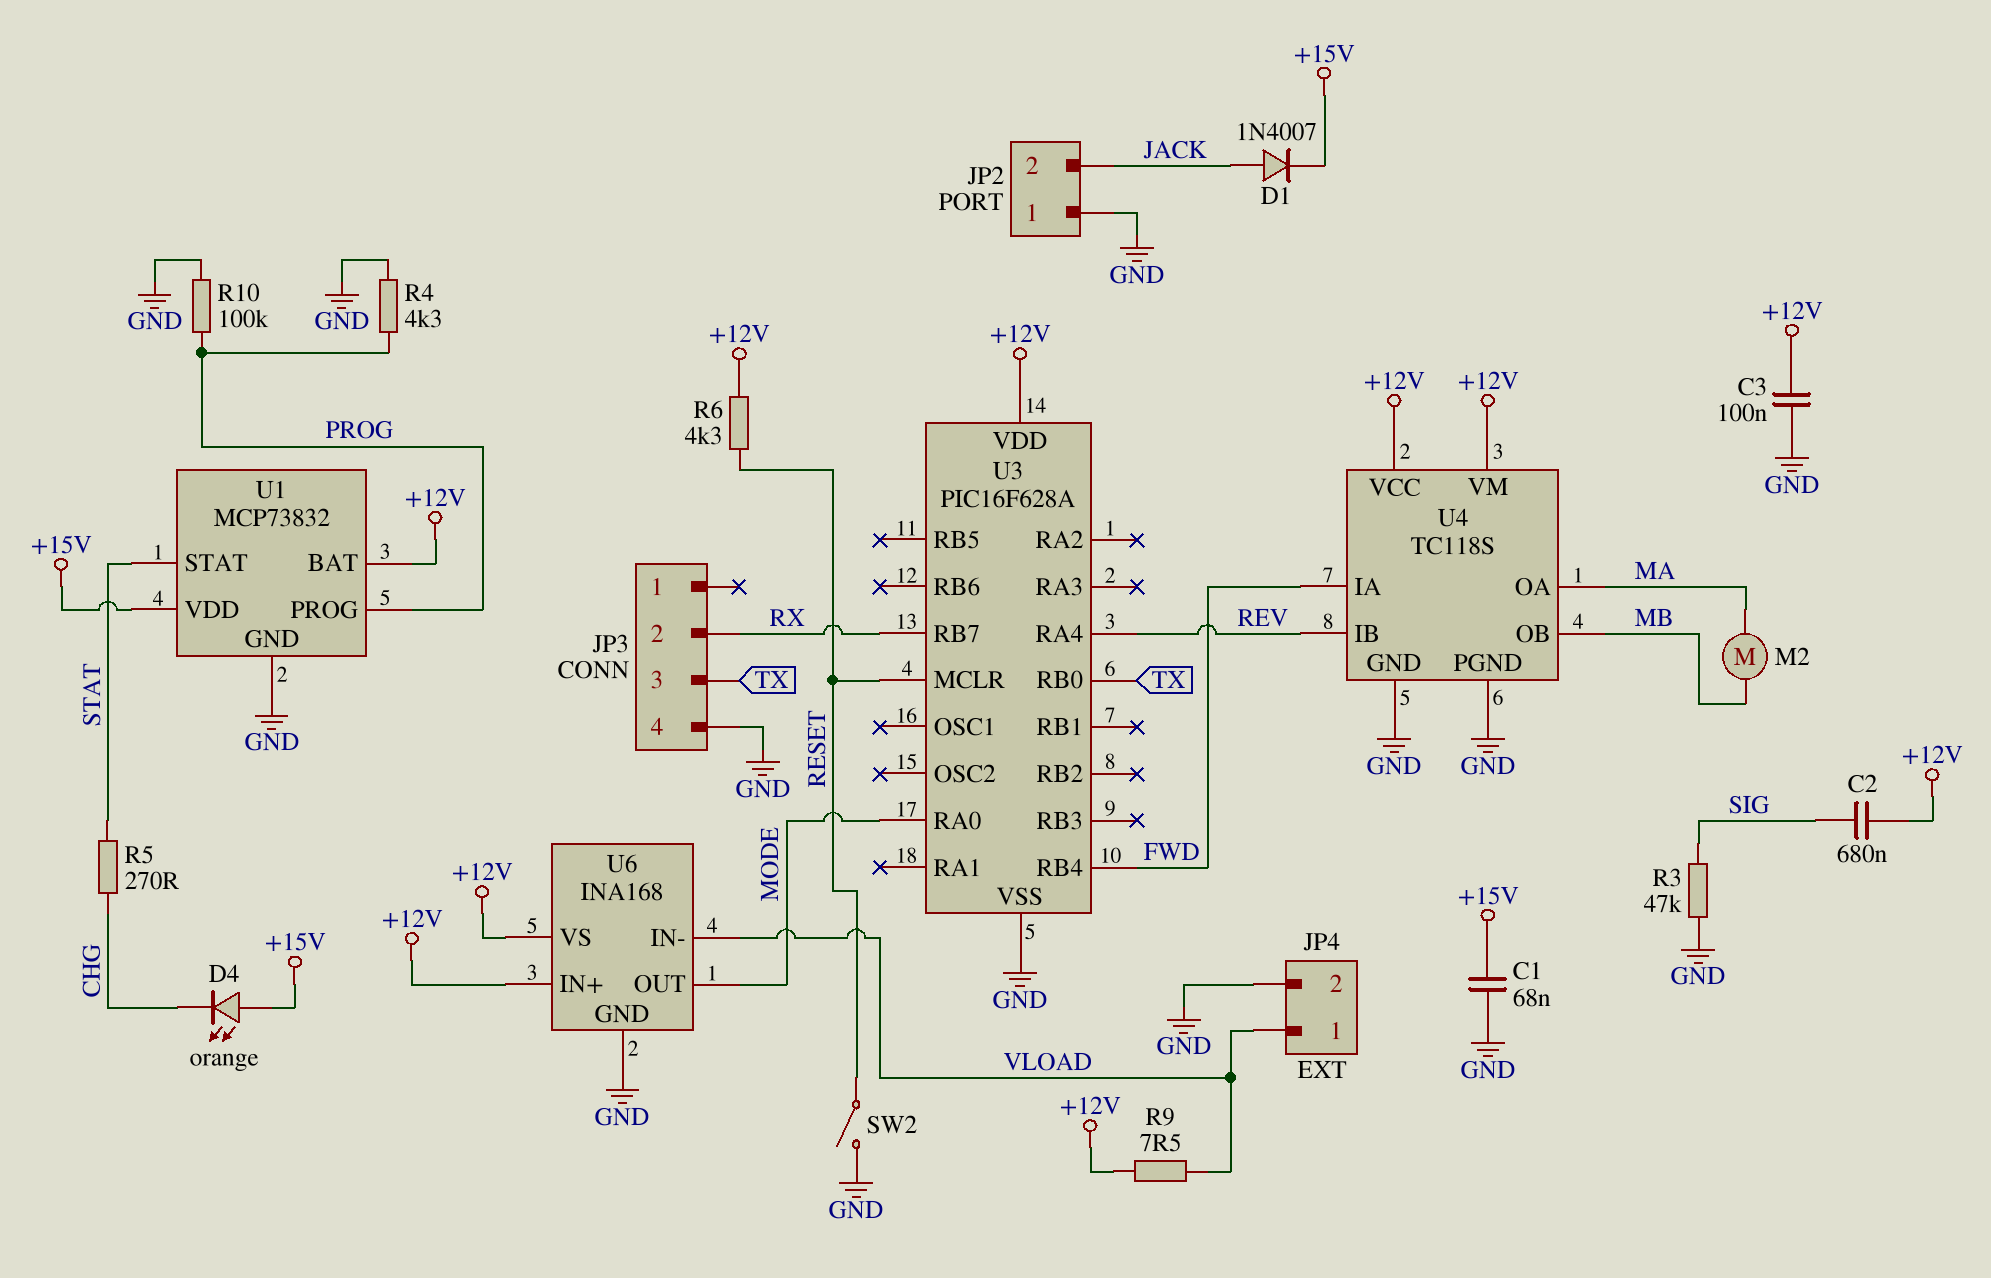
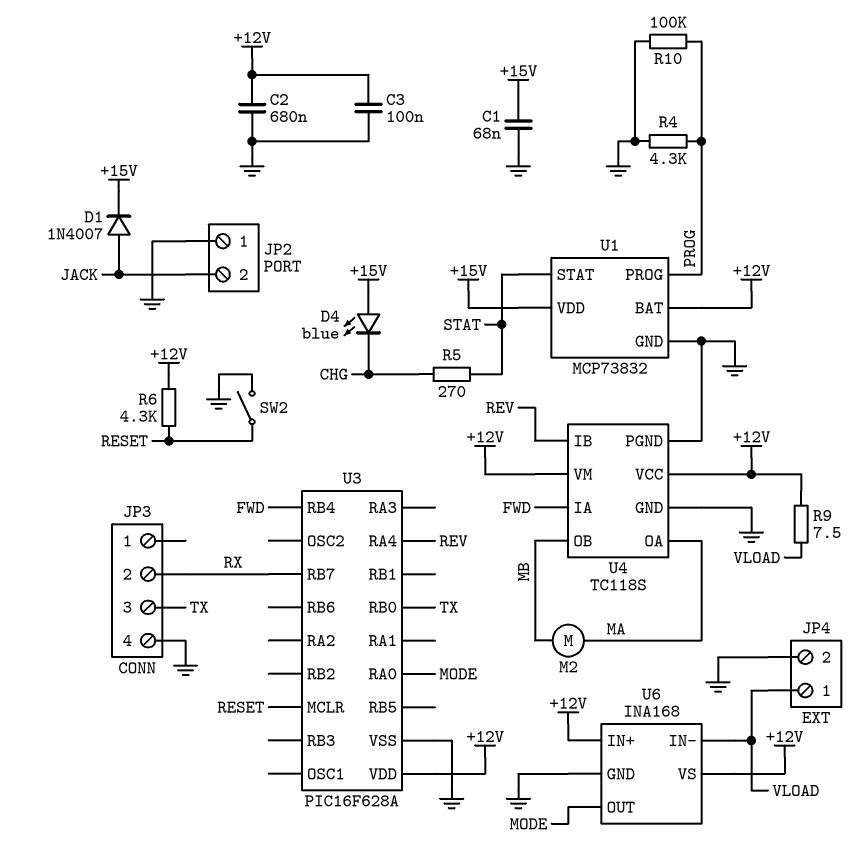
C2: 680nF (+12V, SIG) -> 680nF (+12V, GND)
D4: LED orange (A +15V, K CHG) -> LED blue (A +15V, K CHG)
R3: 47k (GND, SIG) -> none

